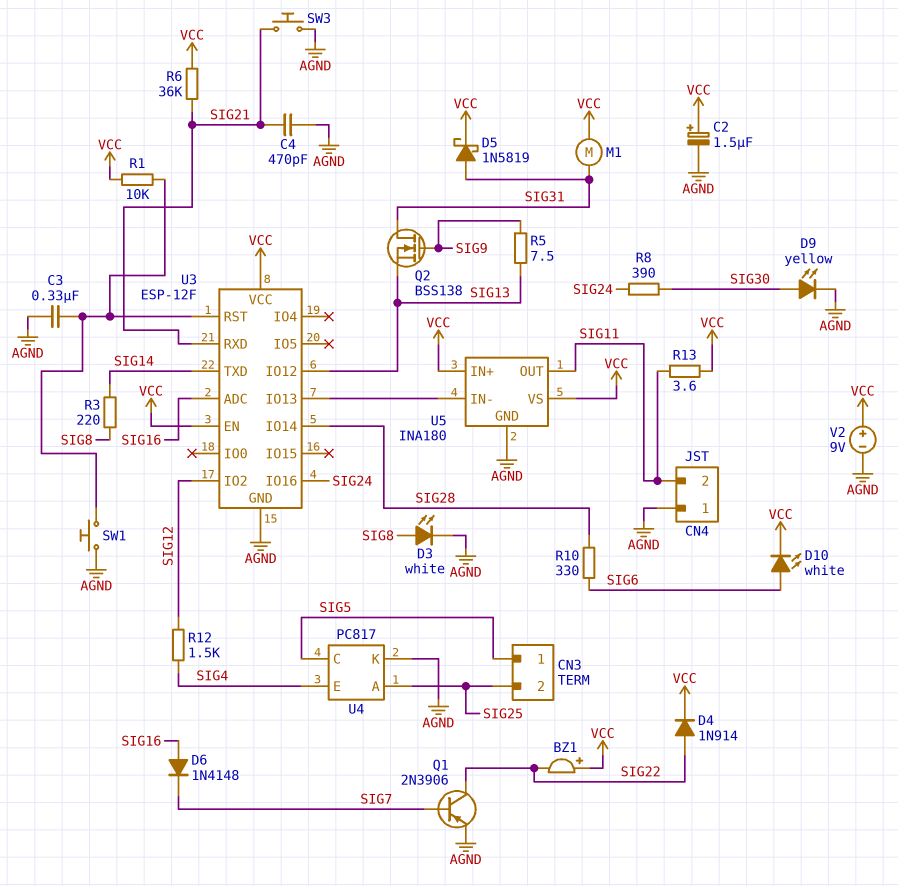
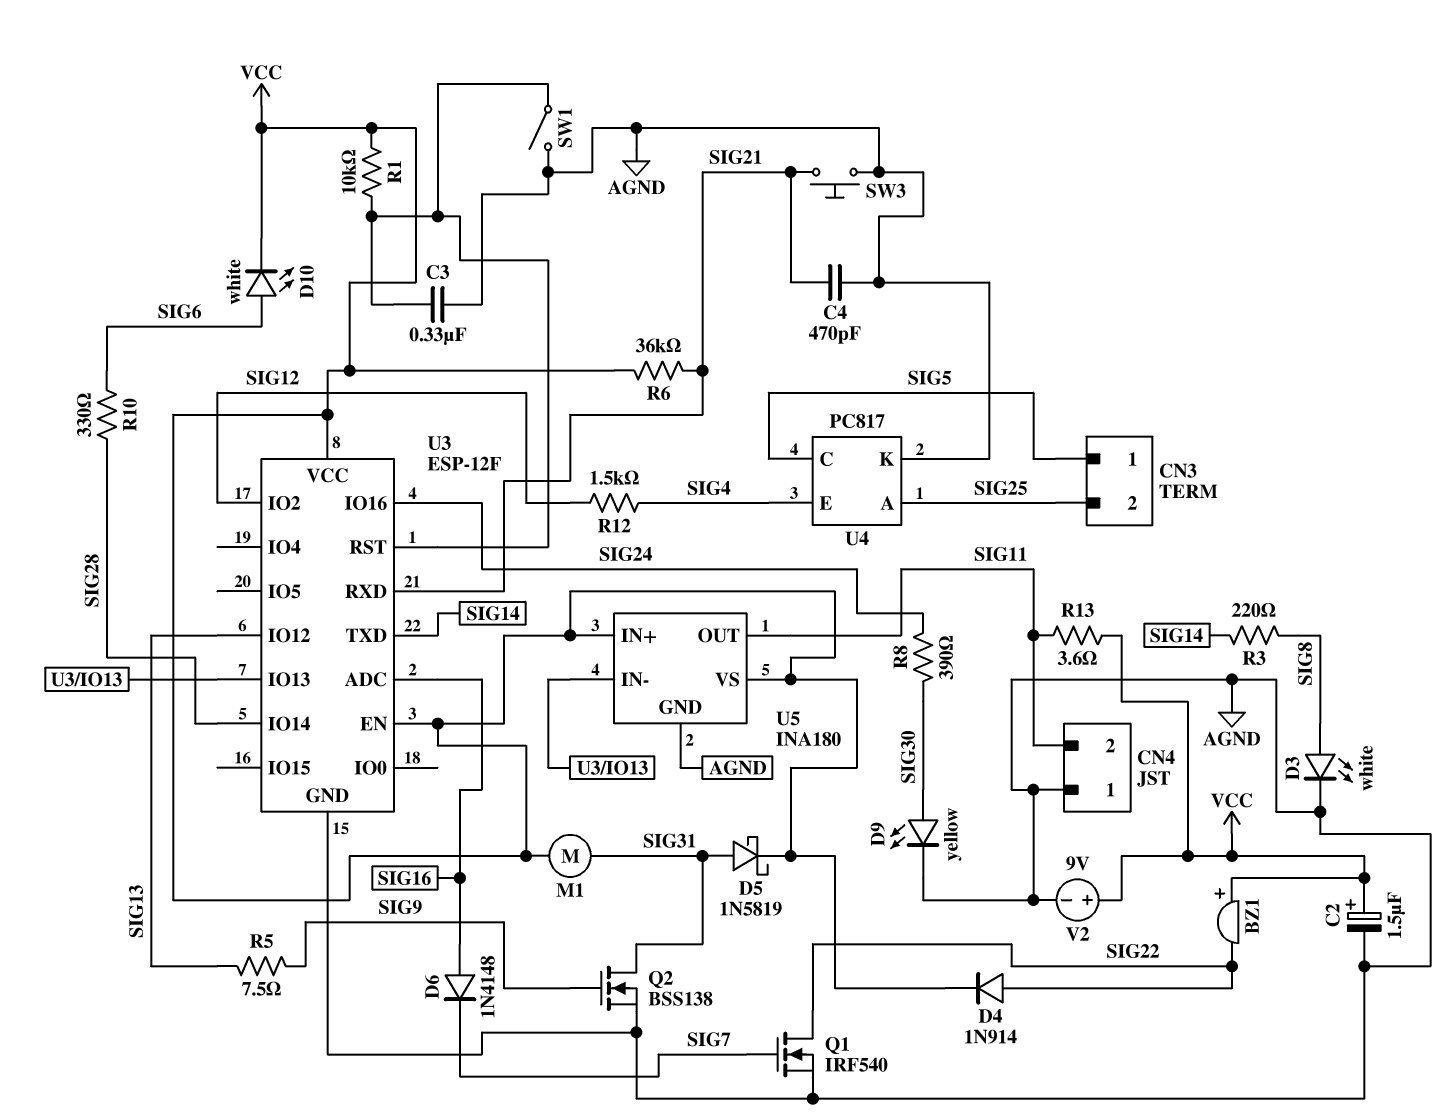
Q1: PNP 2N3906 (B SIG7, C SIG22, E AGND) -> NMOS IRF540 (G SIG7, D SIG22, S AGND)
Q2: NMOS BSS138 (G SIG9, D SIG31, S SIG13) -> NMOS BSS138 (G SIG9, D SIG31, S AGND)
SW1: button (AGND, U3/RST) -> switch (AGND, U3/RST)

